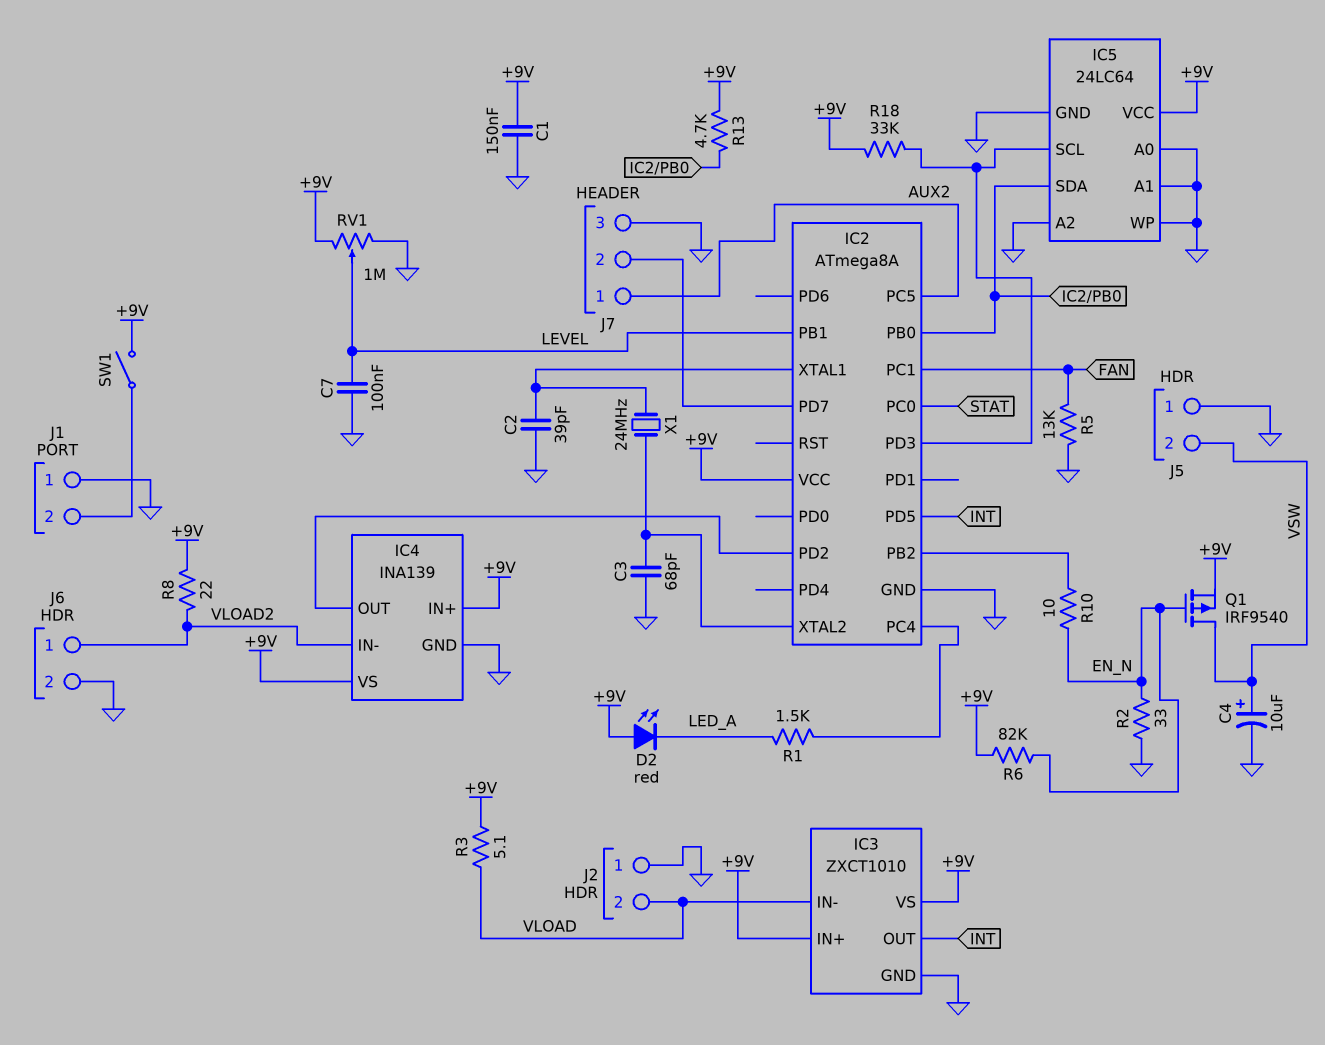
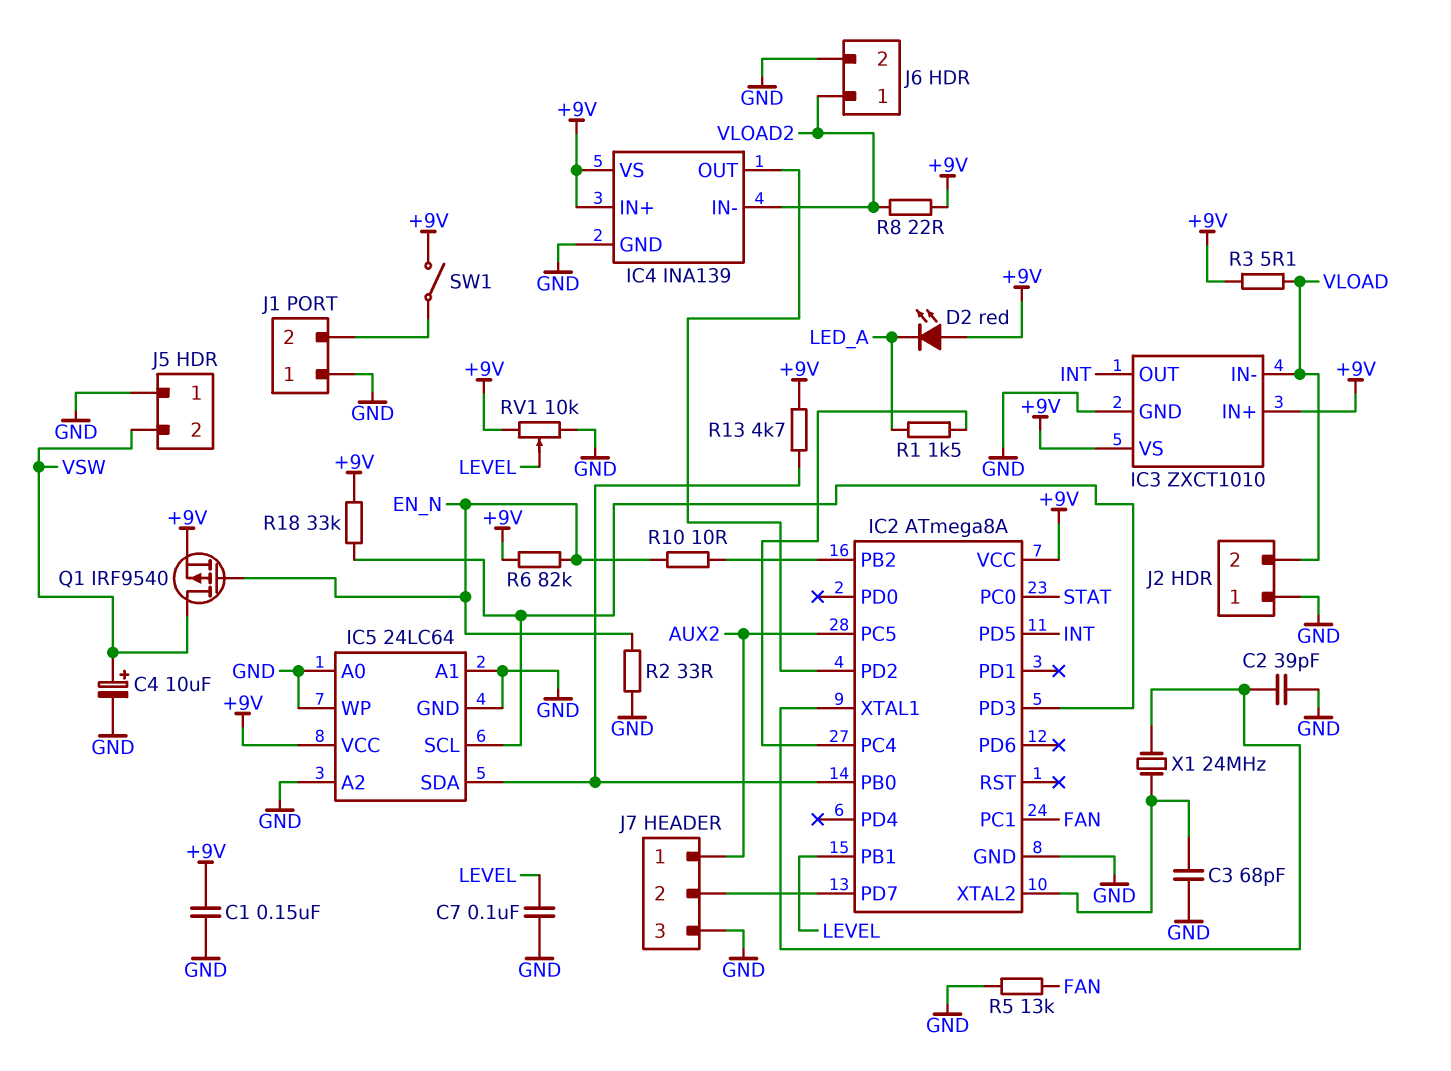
RV1: 1M (+9V, GND, wiper LEVEL) -> 10k (+9V, GND, wiper LEVEL)

